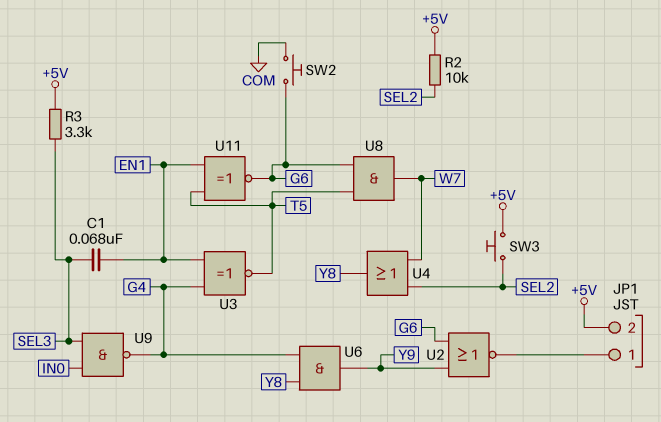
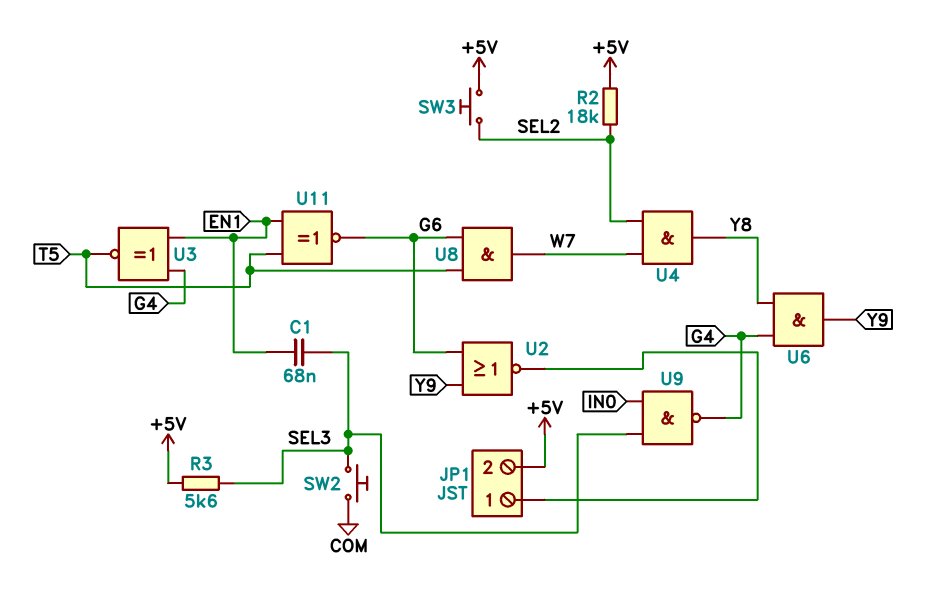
R2: 10k (+5V, SEL2) -> 18k (+5V, SEL2)
R3: 3.3k (+5V, SEL3) -> 5.6k (+5V, SEL3)
SW2: button (COM, G6) -> button (COM, SEL3)
U4: OR (in SEL2, in W7, out Y8) -> AND (in SEL2, in W7, out Y8)

